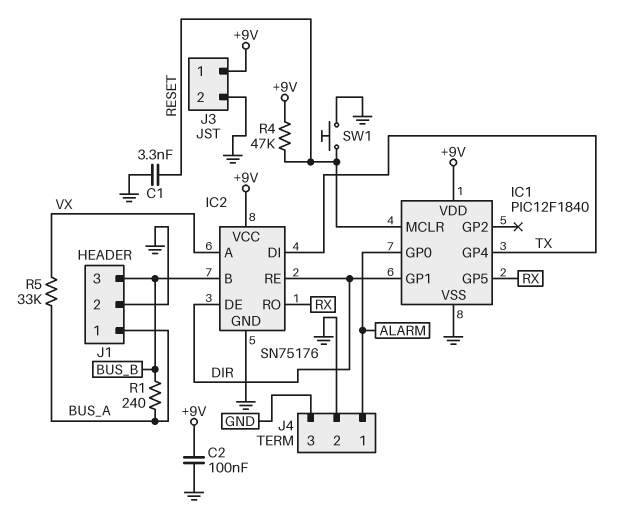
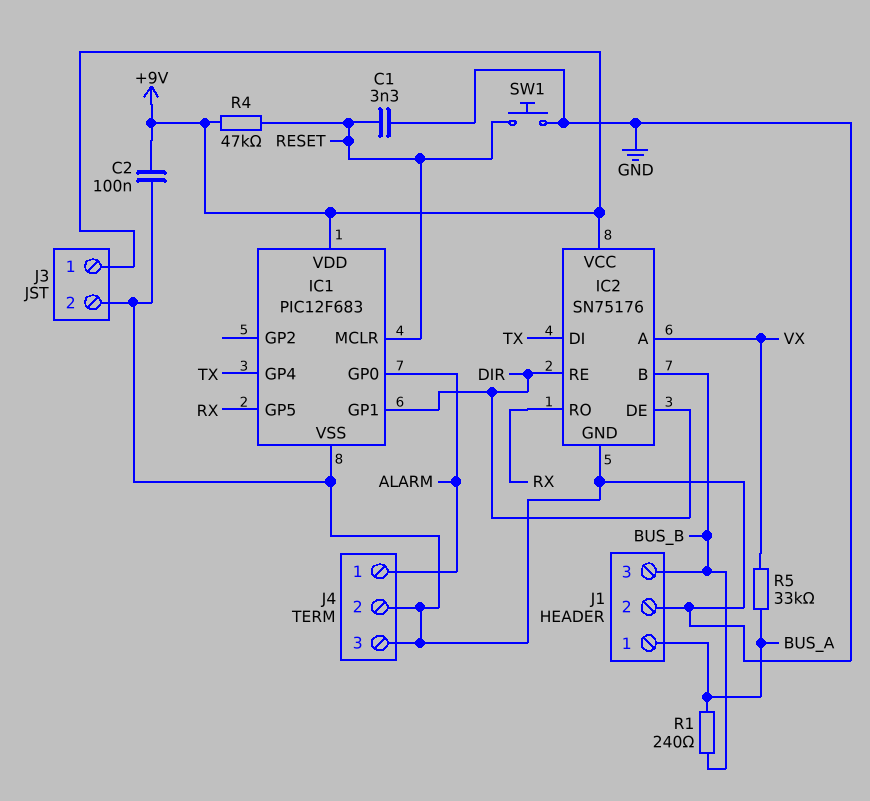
IC1: PIC12F1840 -> PIC12F683

